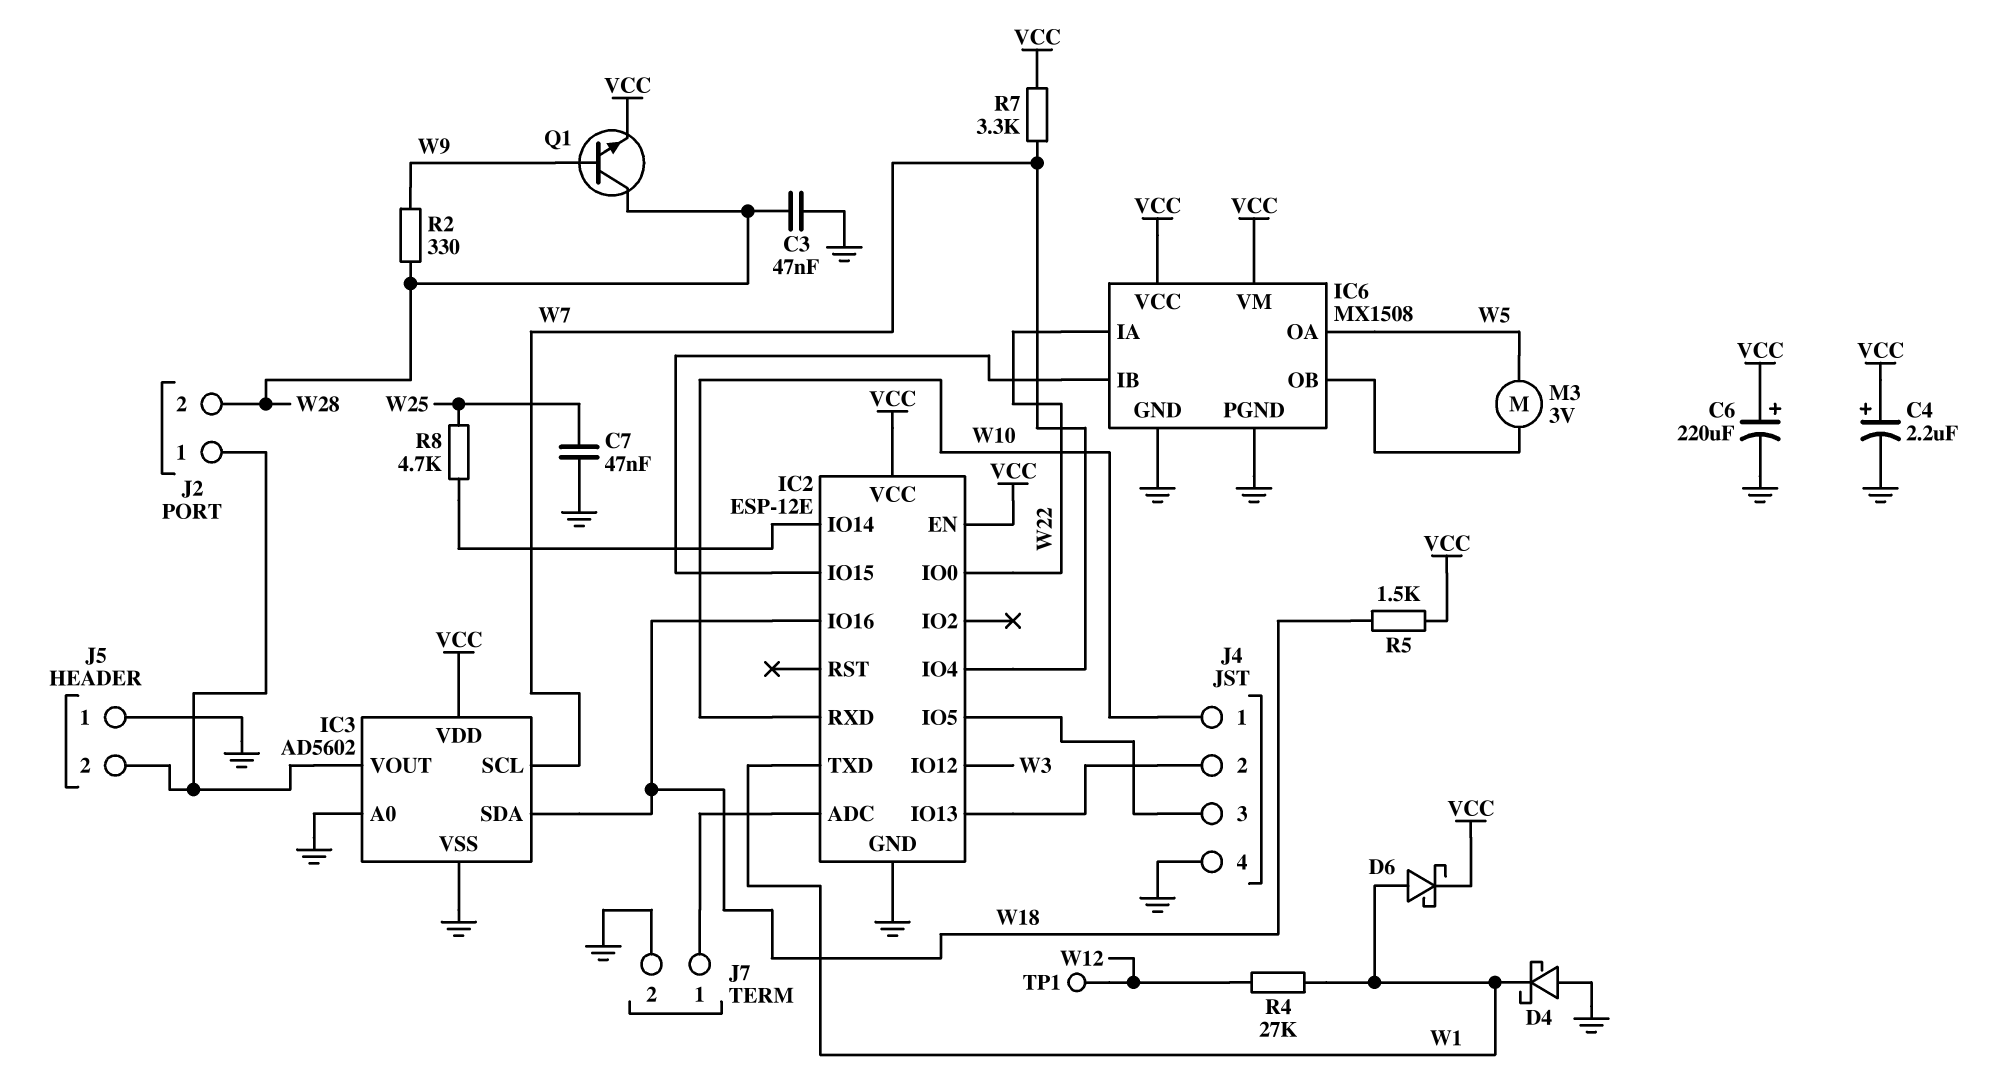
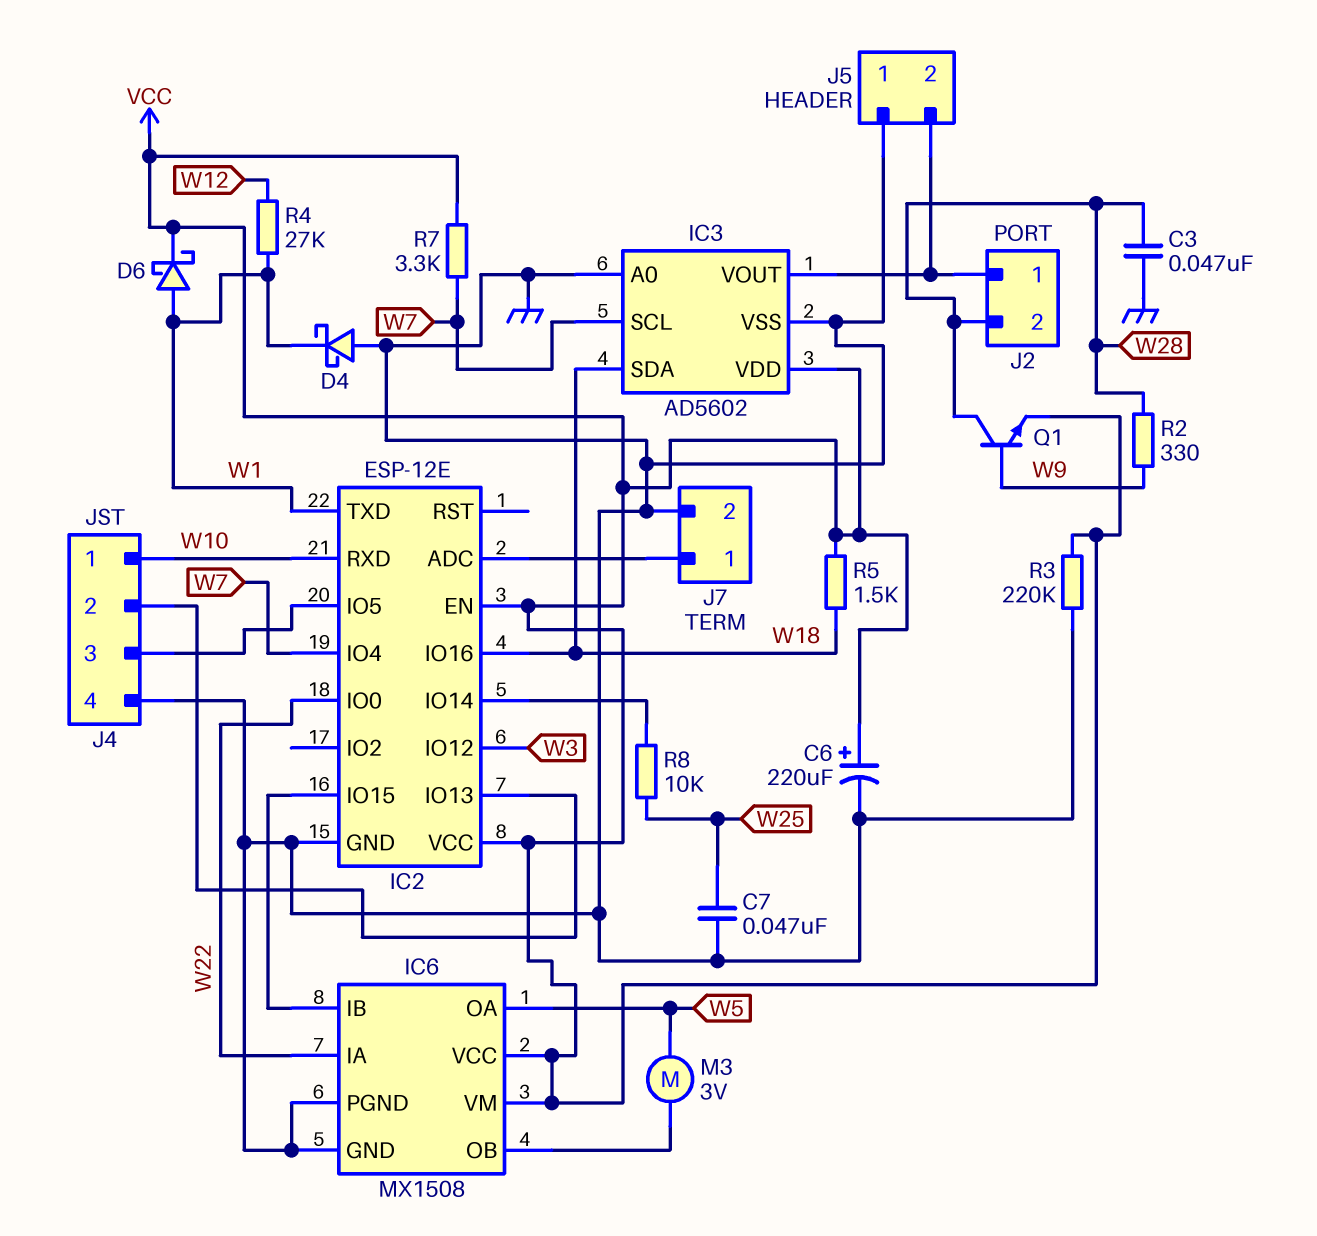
C4: 2.2uF (plus VCC, minus GND) -> none
R3: none -> 220k (GND, VCC)
R8: 4.7k (IC2/IO14, W25) -> 10k (IC2/IO14, W25)
TP1: test point (W12) -> none

